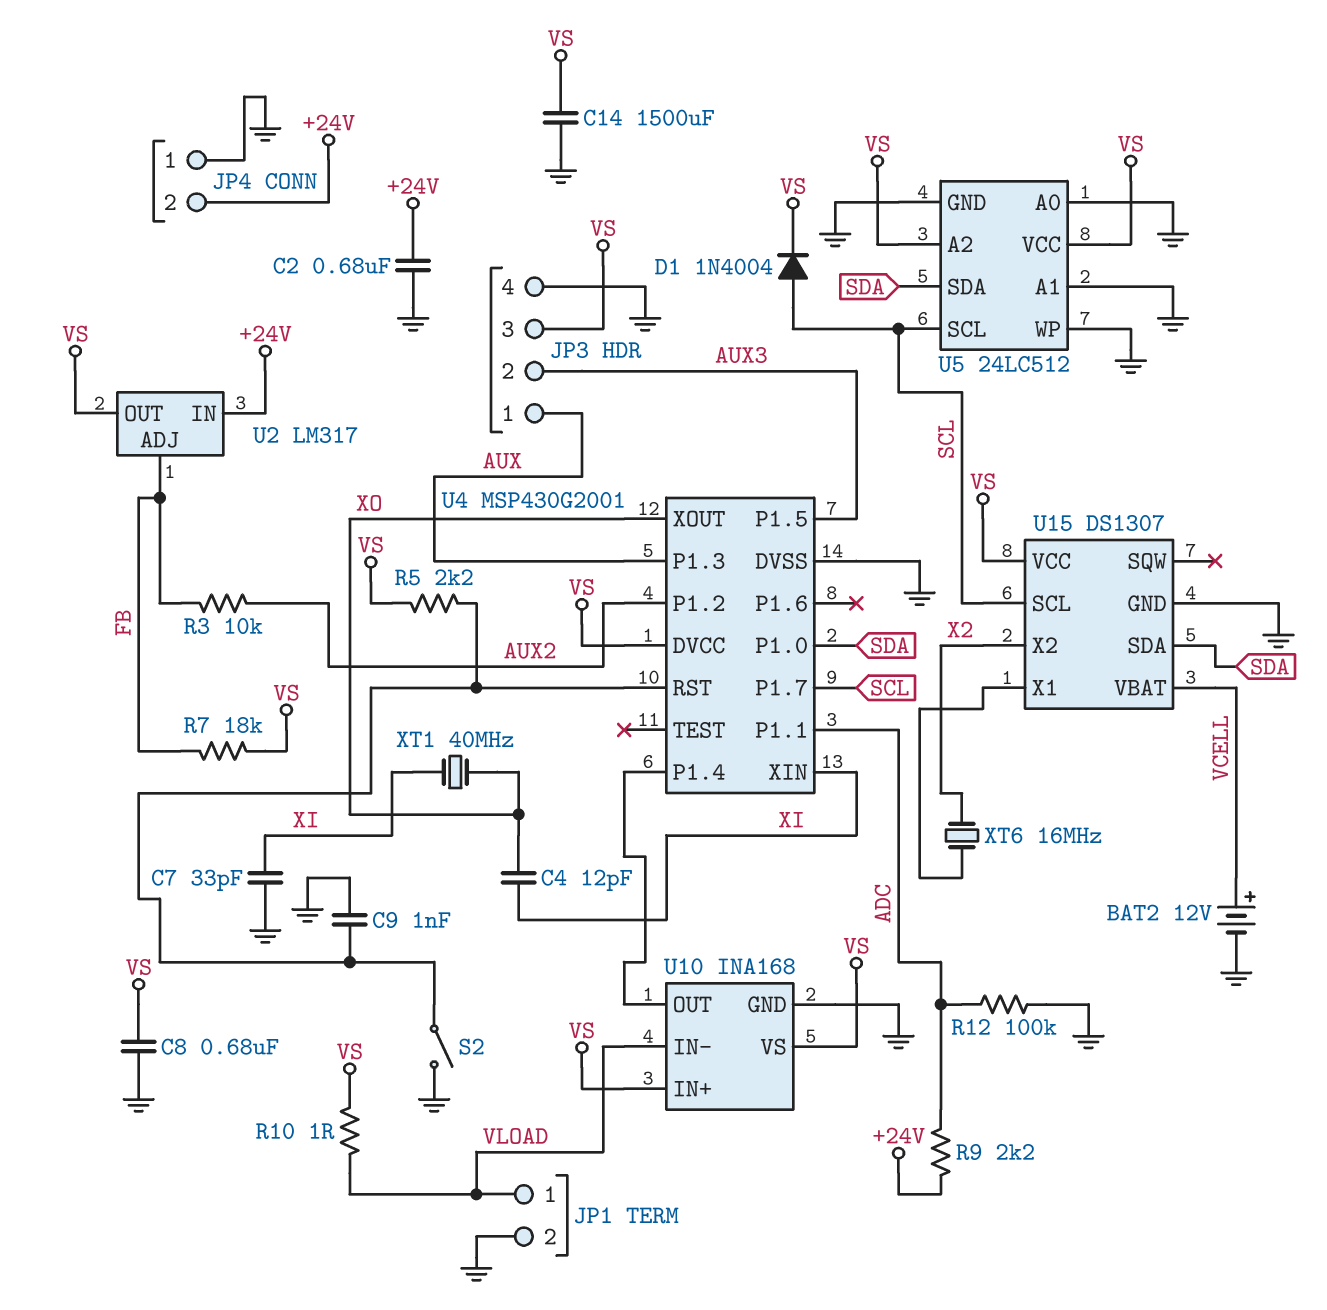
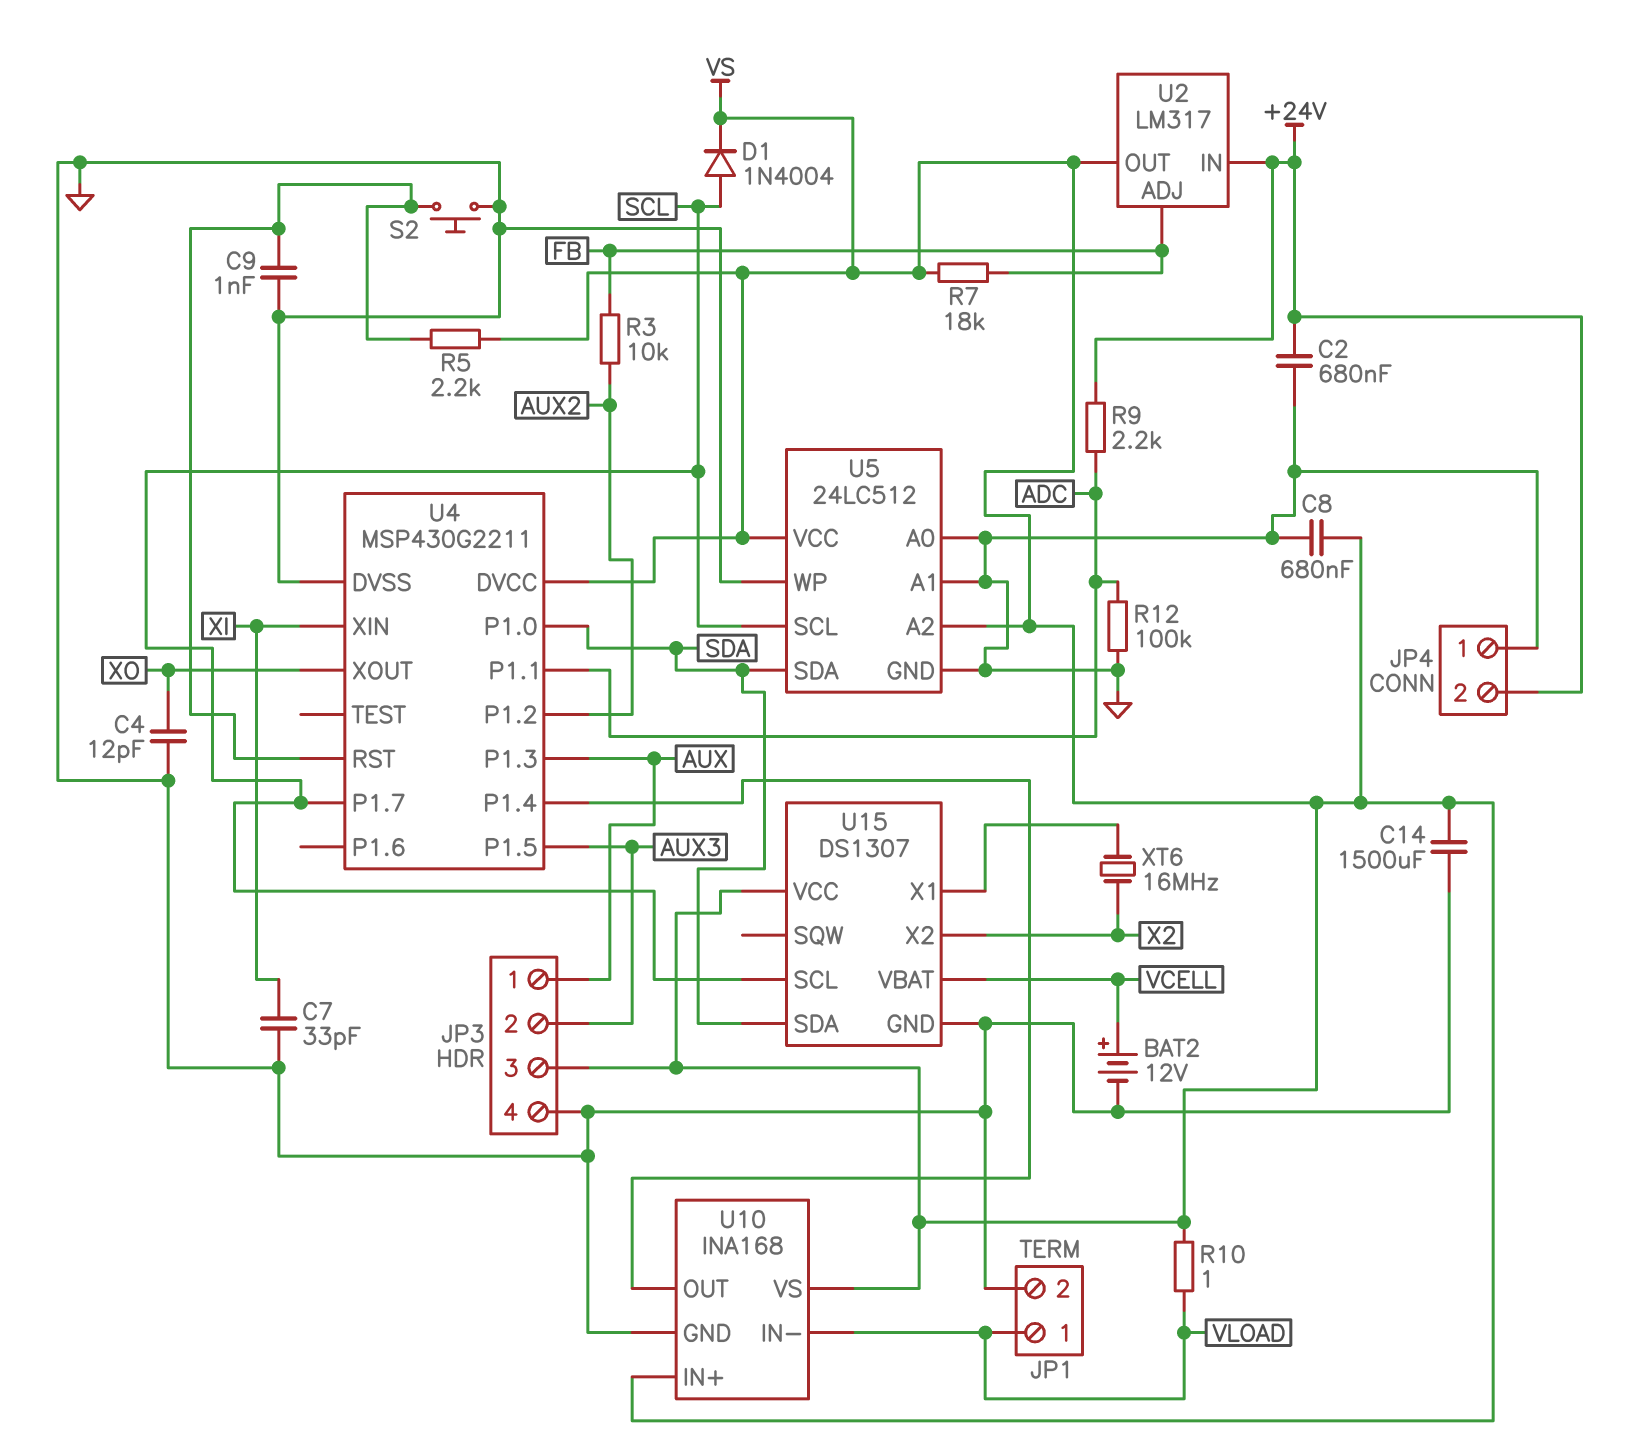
C4: 12pF (XI, XO) -> 12pF (GND, XO)
S2: switch (GND, U4/RST) -> button (GND, U4/RST)
U4: MSP430G2001 -> MSP430G2211
XT1: 40MHz (XI, XO) -> none

